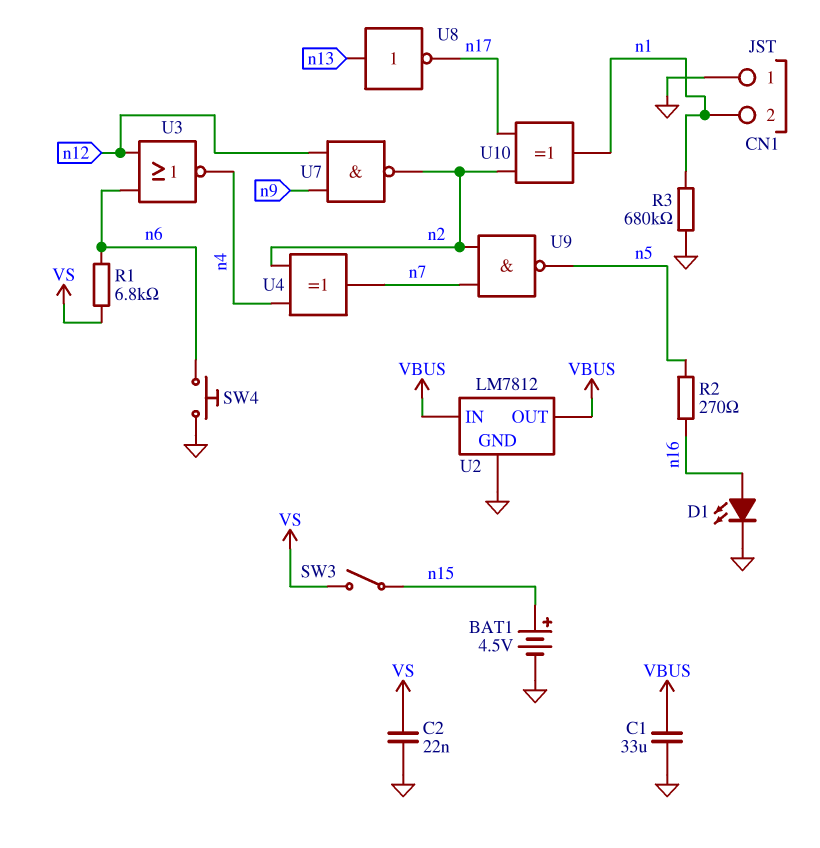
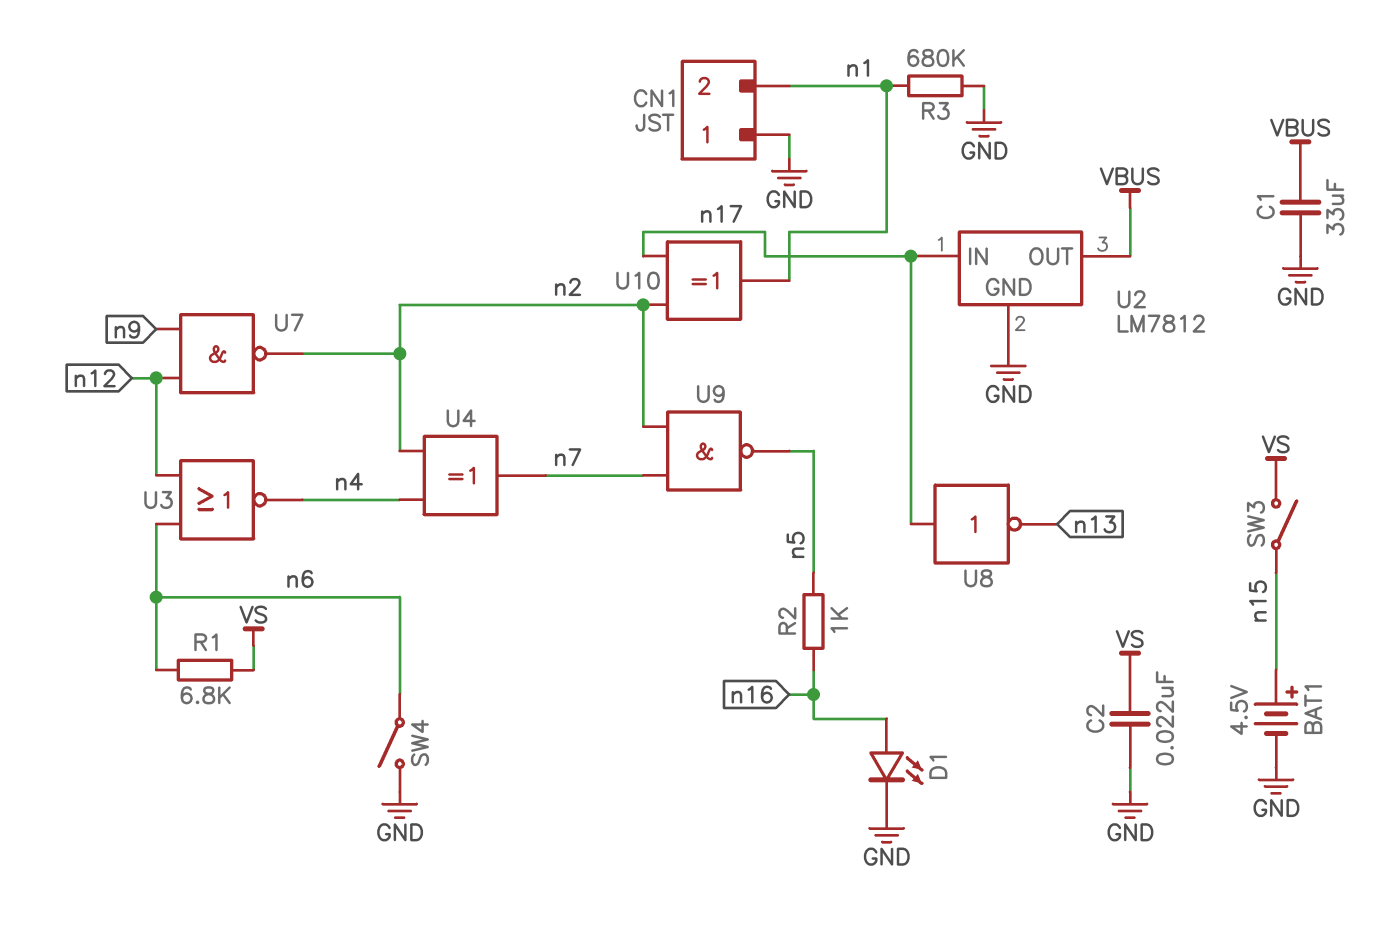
R2: 270 (n5, n16) -> 1k (n5, n16)
SW4: button (GND, n6) -> switch (GND, n6)
U2 pin IN: VBUS -> n17
U8: NOT (in n13, out n17) -> NOT (in n17, out n13)

